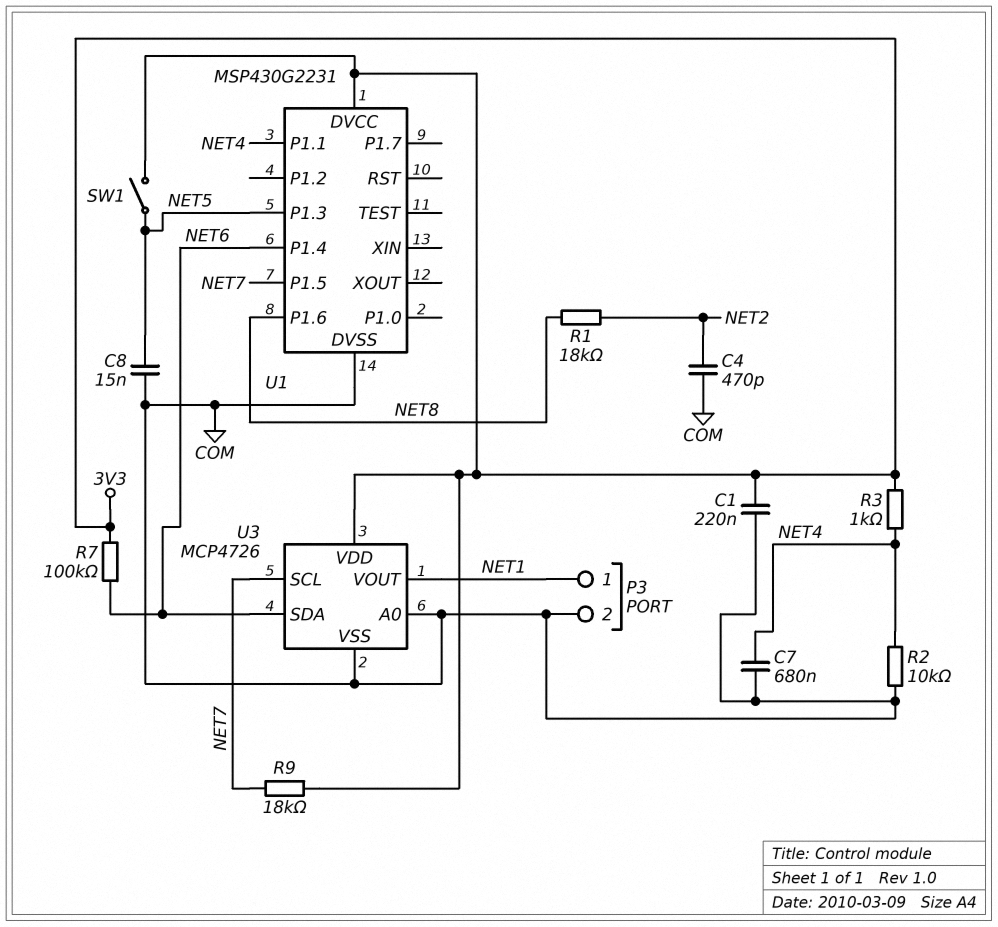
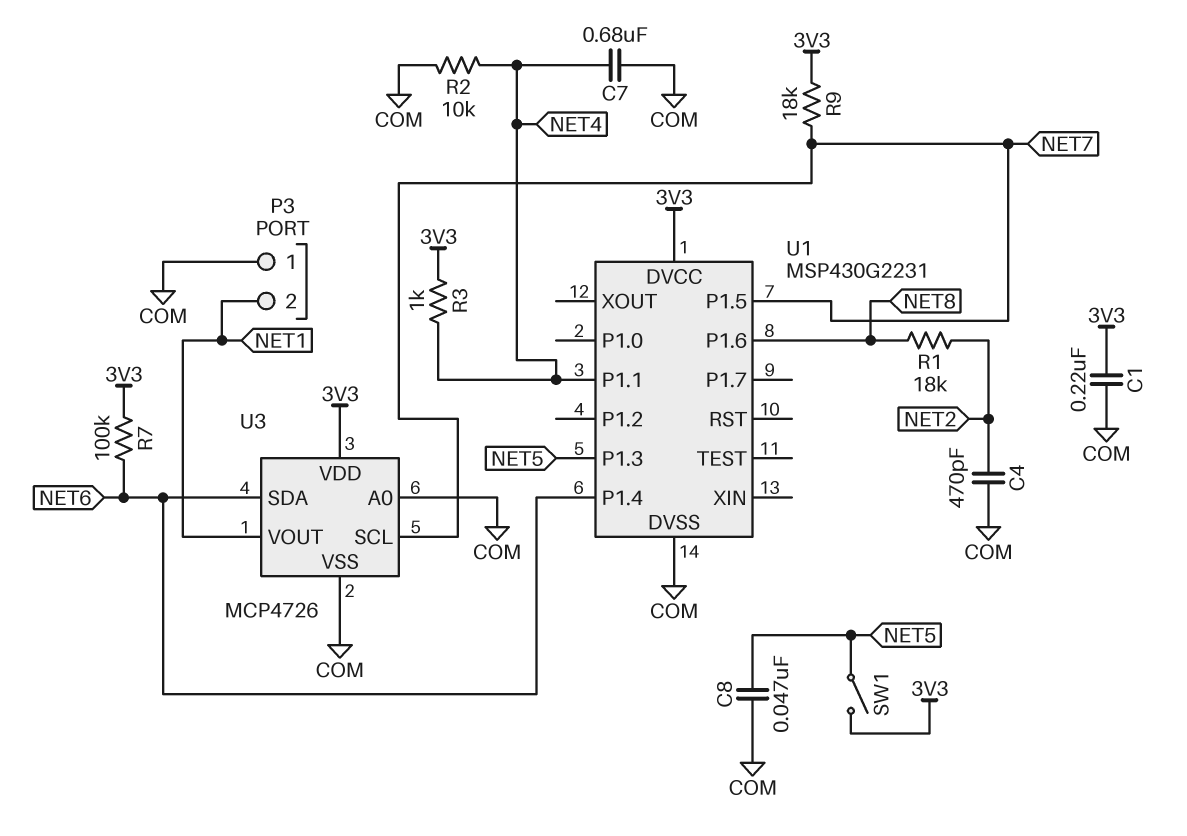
C8: 15nF (COM, NET5) -> 47nF (COM, NET5)
P3 pin 1: NET1 -> COM
P3 pin 2: COM -> NET1

